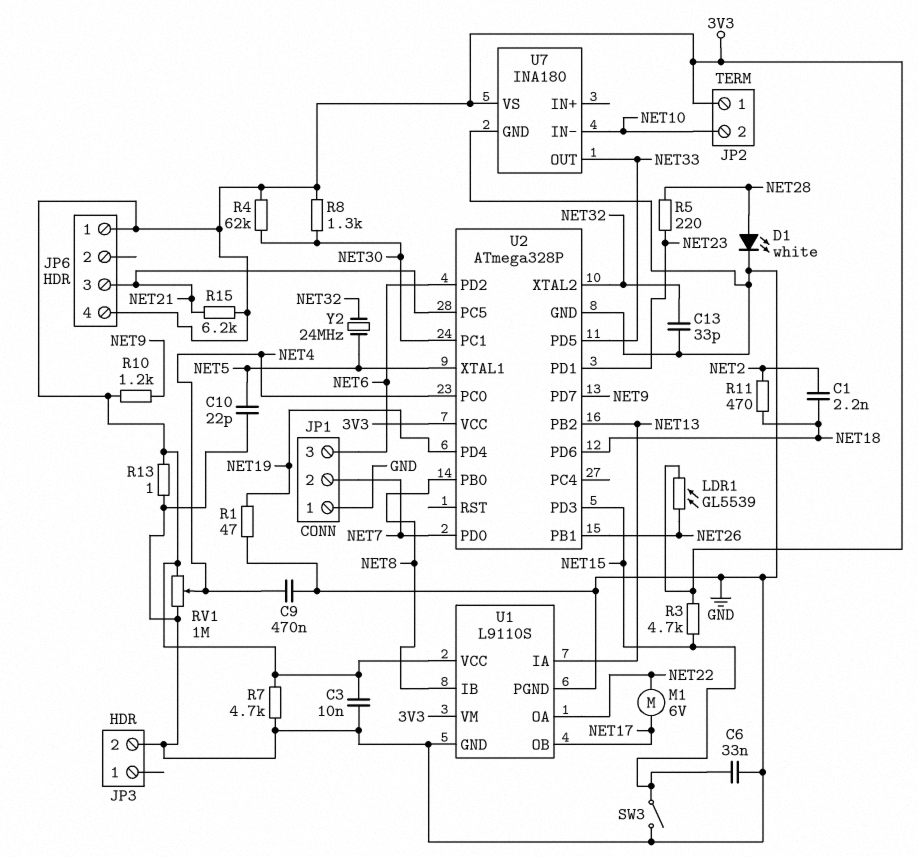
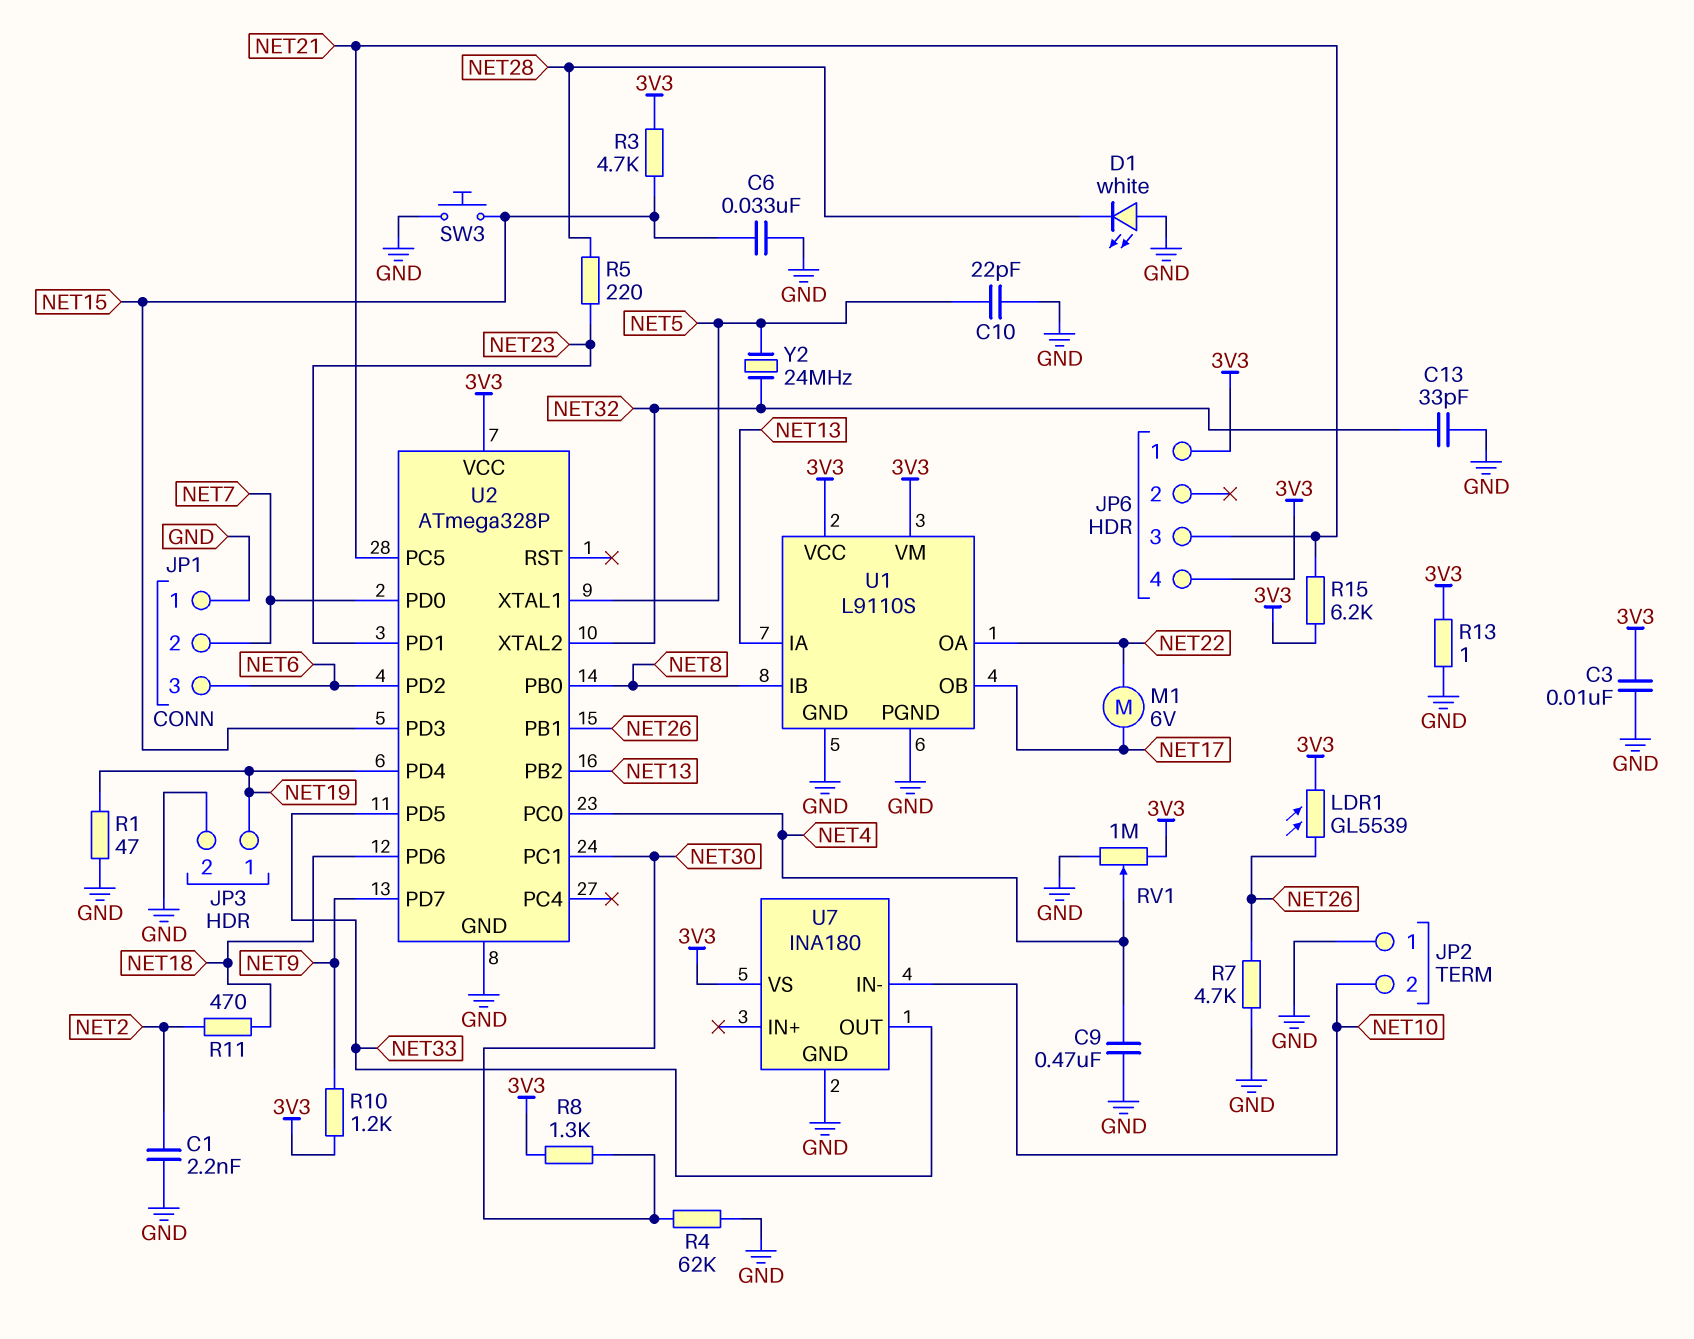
C1: 2.2nF (NET2, NET18) -> 2.2nF (GND, NET2)
D1: LED white (A NET28, K GND) -> LED white (A GND, K NET28)
JP2 pin 1: 3V3 -> GND
JP3 pin 1: none -> NET19
R4: 62k (3V3, NET30) -> 62k (GND, NET30)
R7: 4.7k (3V3, GND) -> 4.7k (GND, NET26)
SW3: switch (GND, NET15) -> button (GND, NET15)

